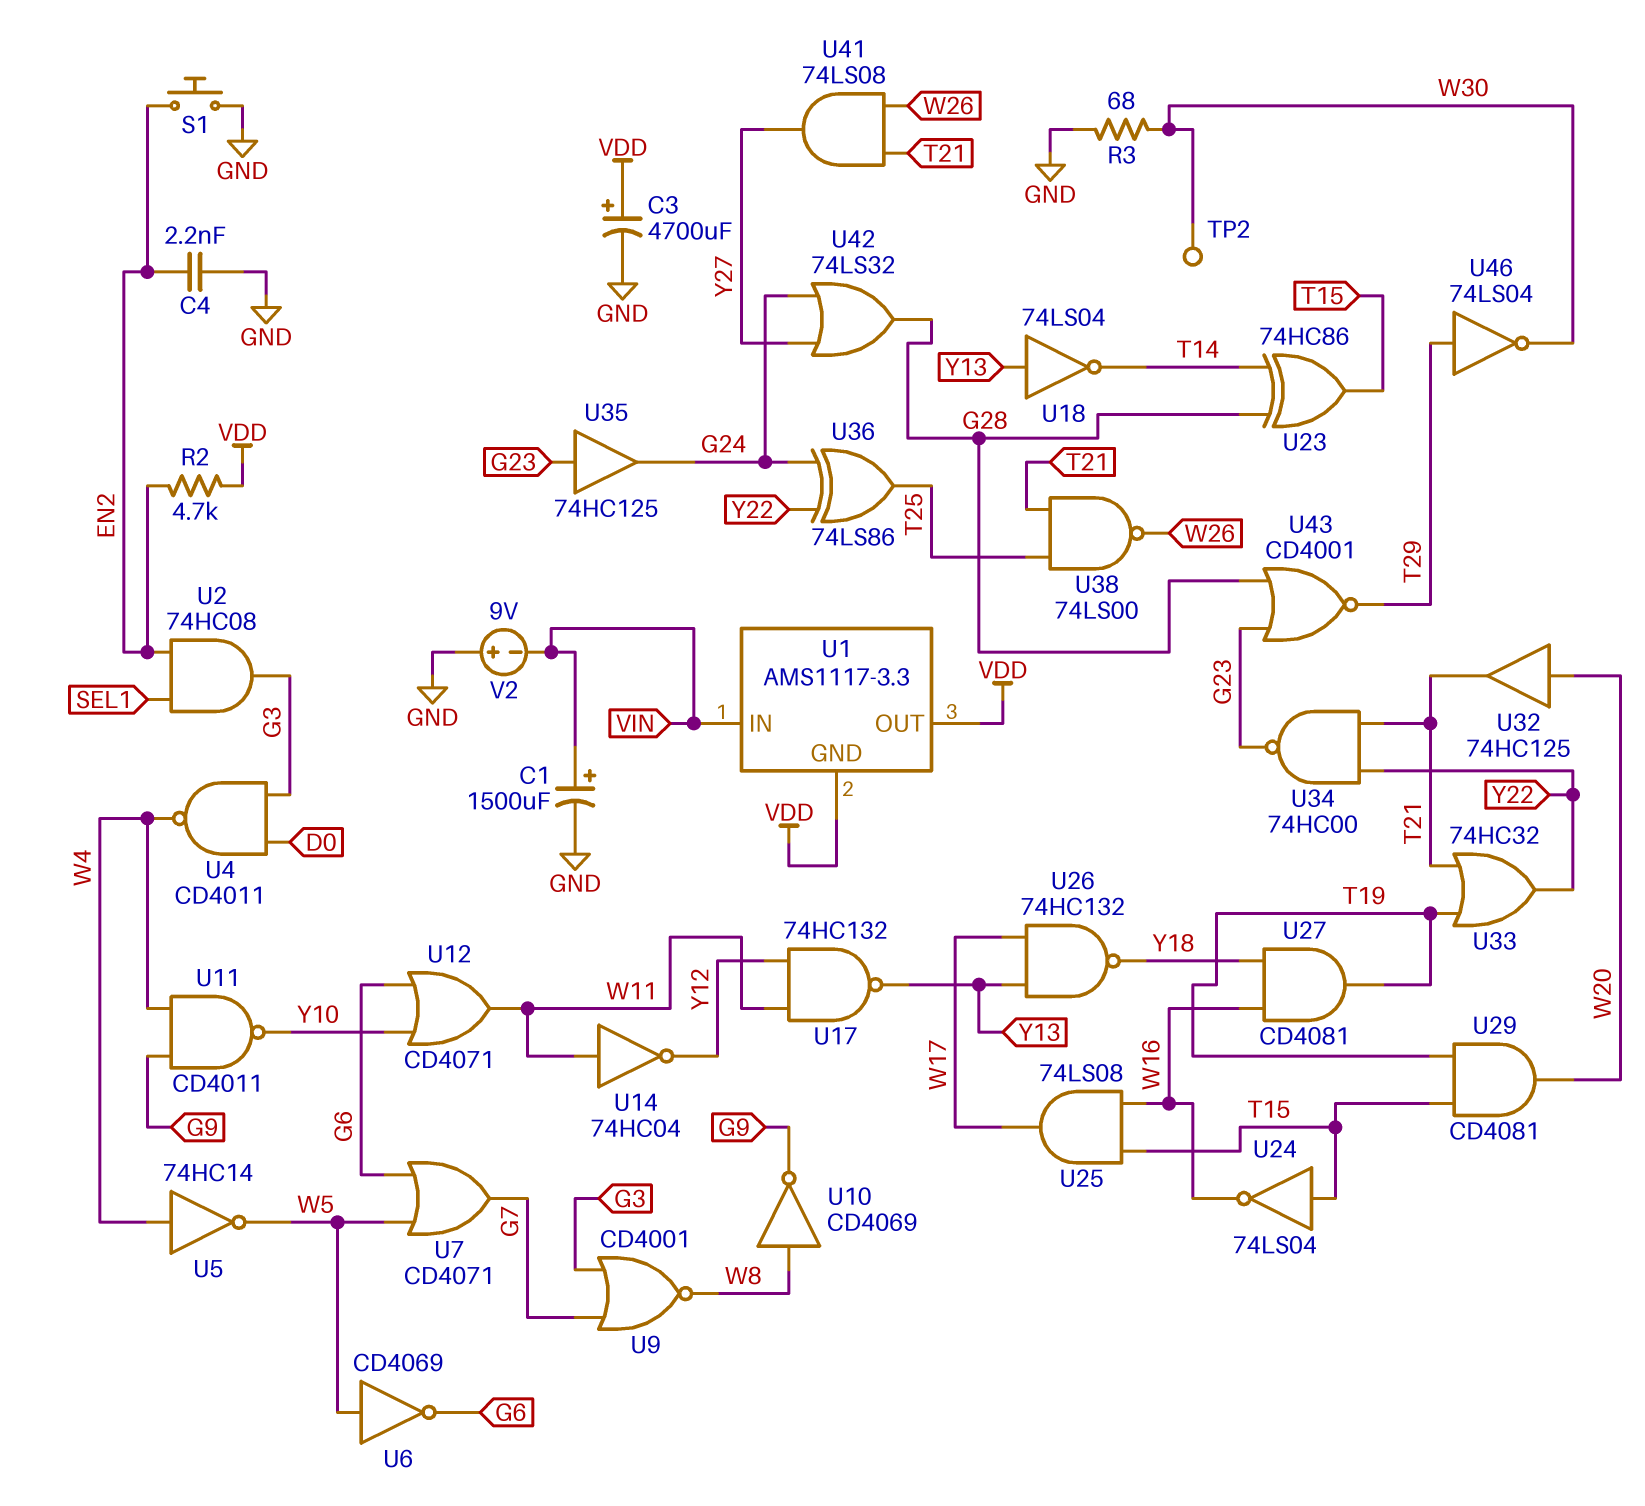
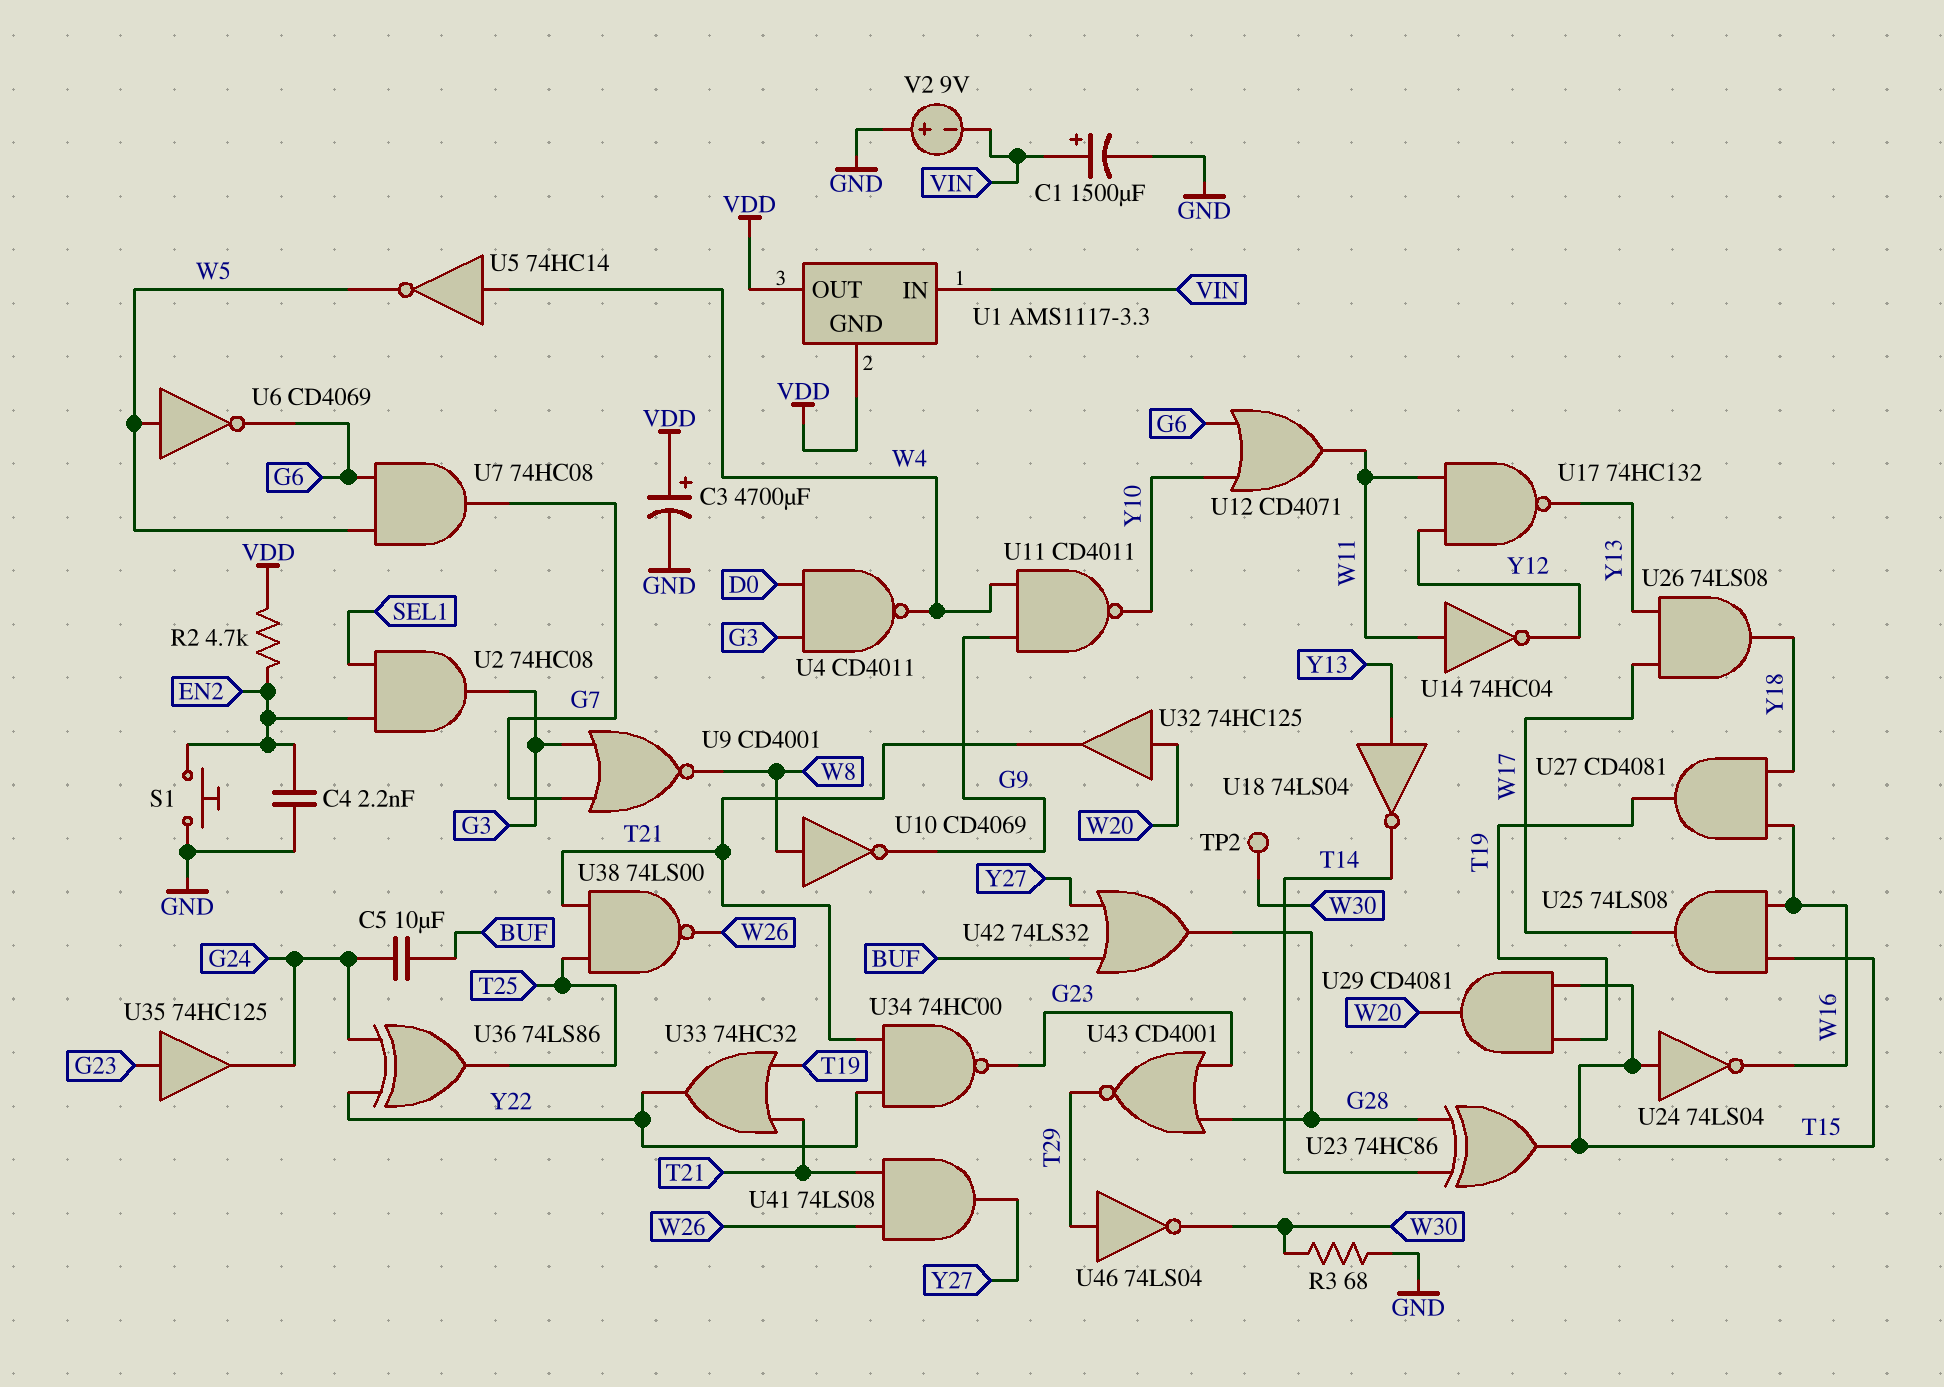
C5: none -> 10uF (BUF, G24)
U7: OR CD4071 (in G6, in W5, out G7) -> AND 74HC08 (in G6, in W5, out G7)
U26: NAND 74HC132 (in W17, in Y13, out Y18) -> AND 74LS08 (in W17, in Y13, out Y18)
U42: OR 74LS32 (in G24, in Y27, out G28) -> OR 74LS32 (in BUF, in Y27, out G28)

